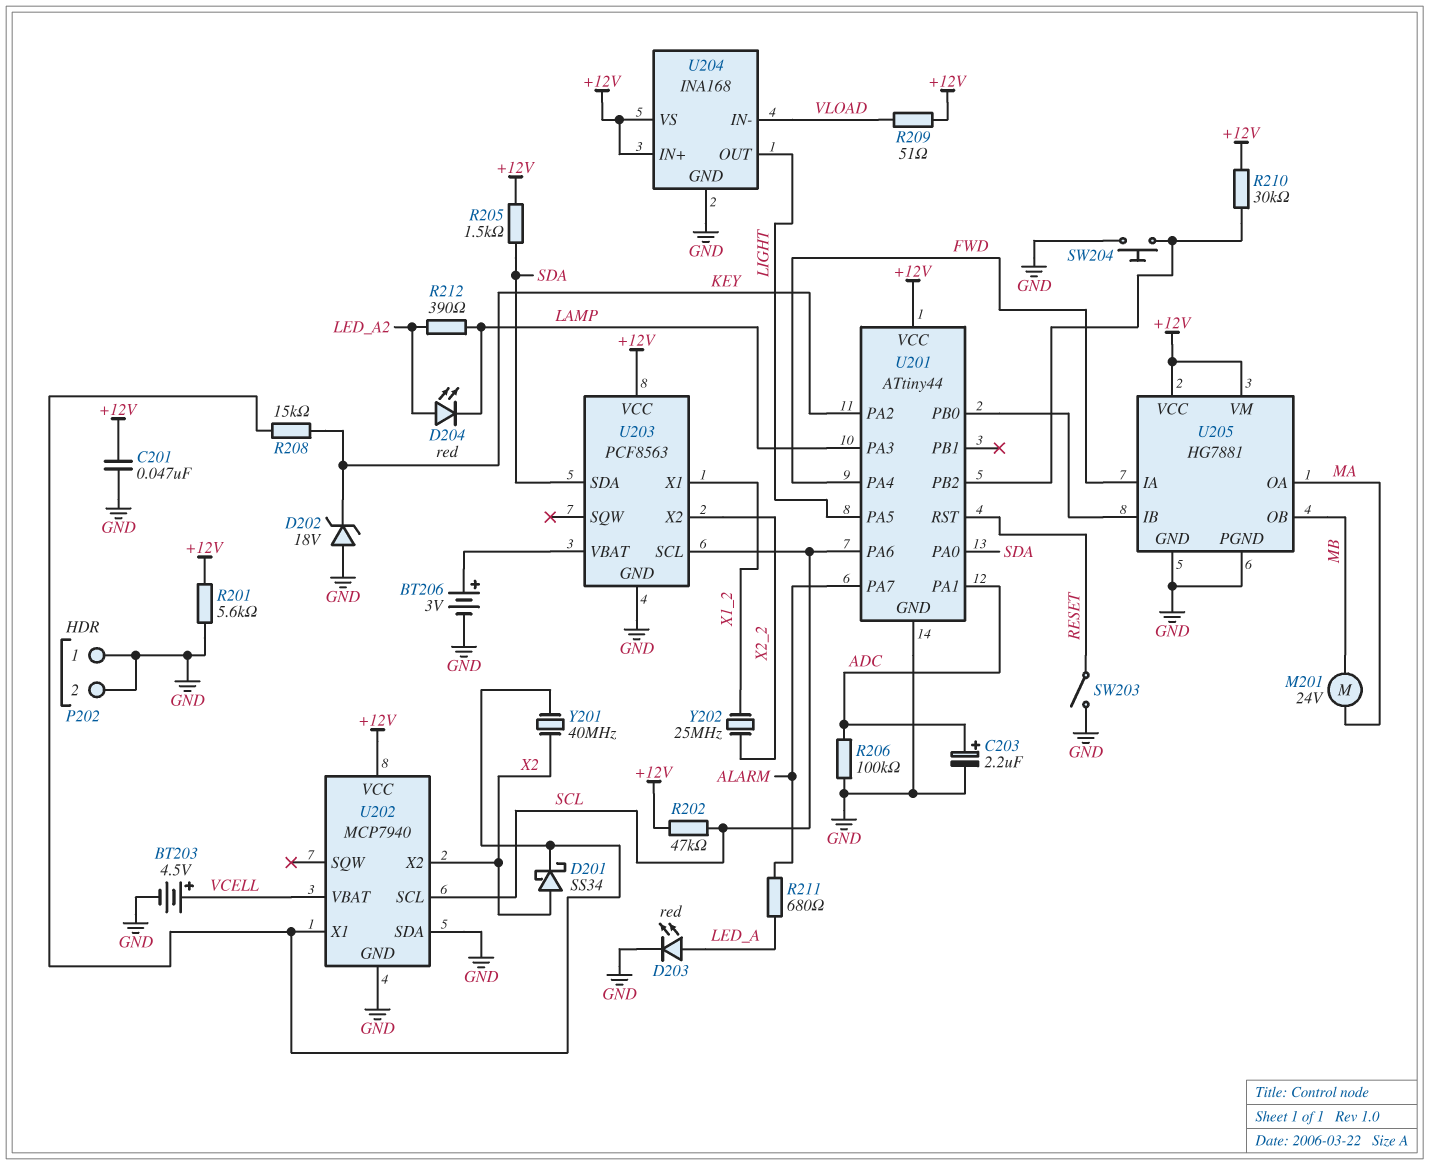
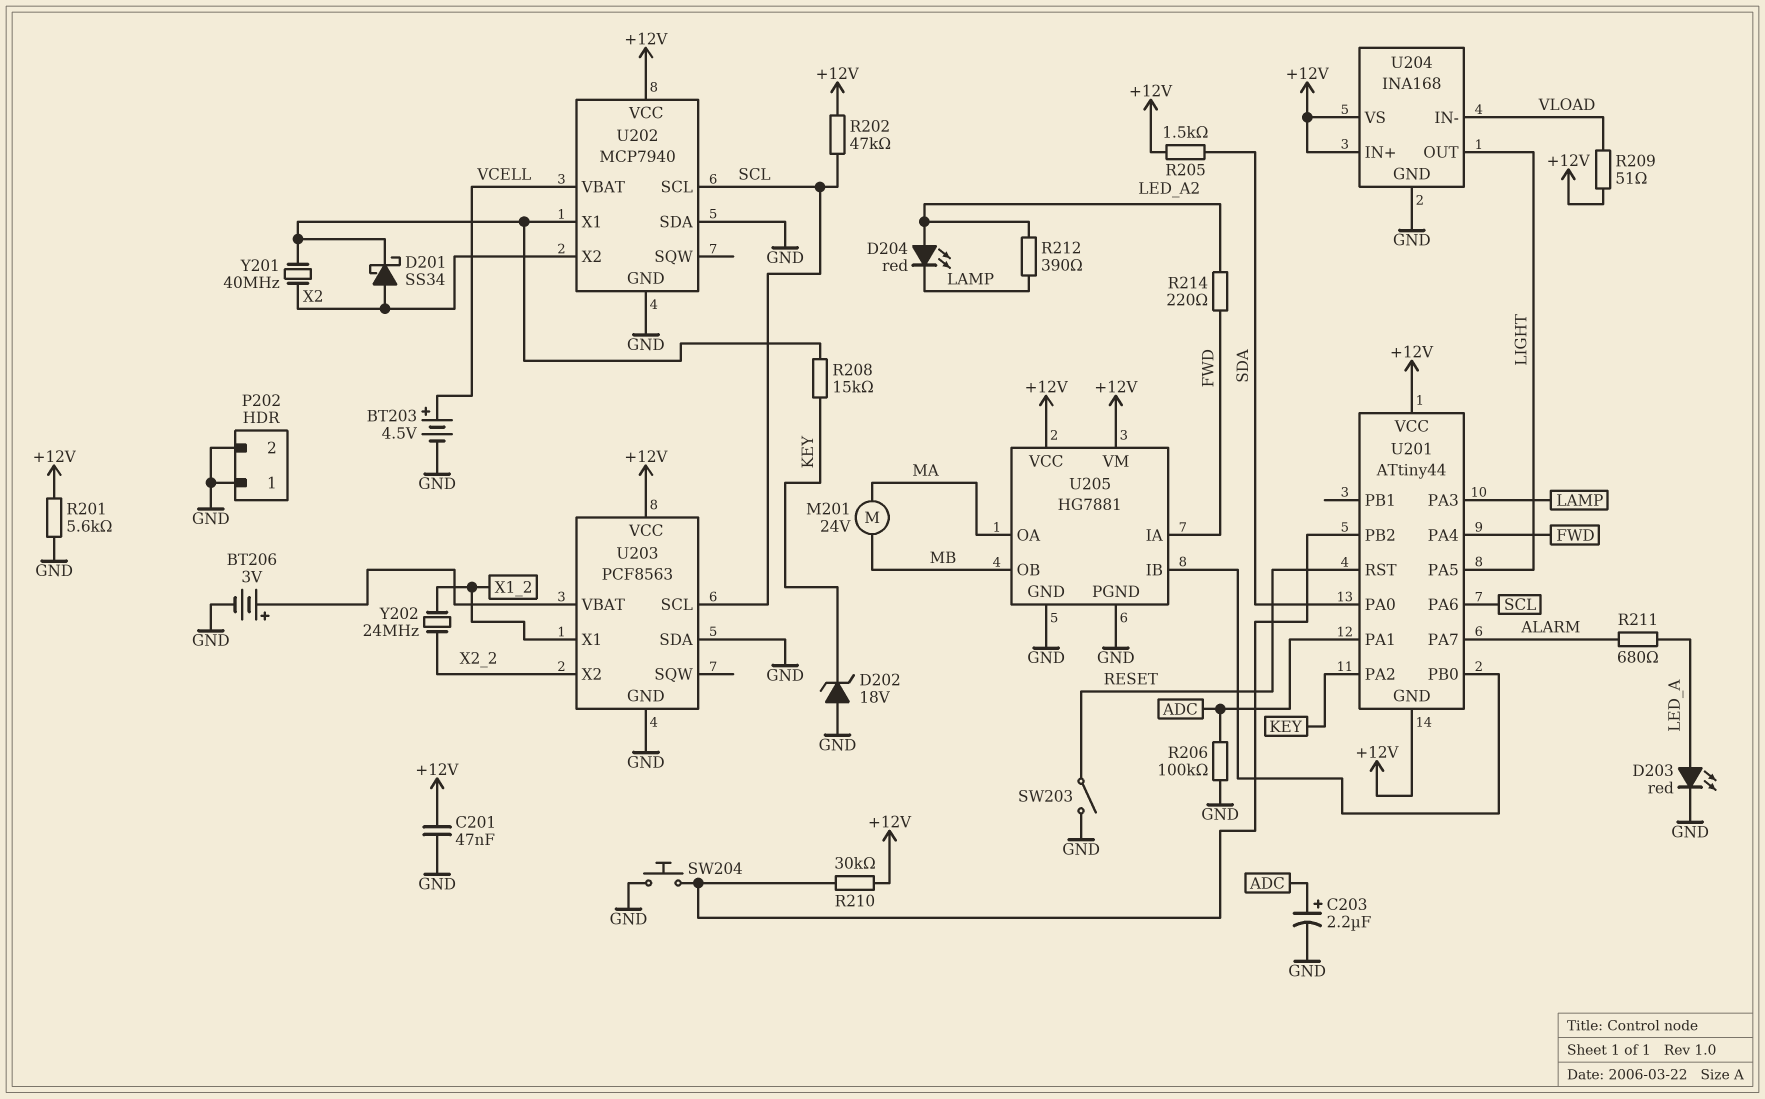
R214: none -> 220 (FWD, LED_A2)
U201 pin GND: GND -> +12V
U203 pin SDA: SDA -> GND
Y202: 25MHz (X1_2, X2_2) -> 24MHz (X1_2, X2_2)

